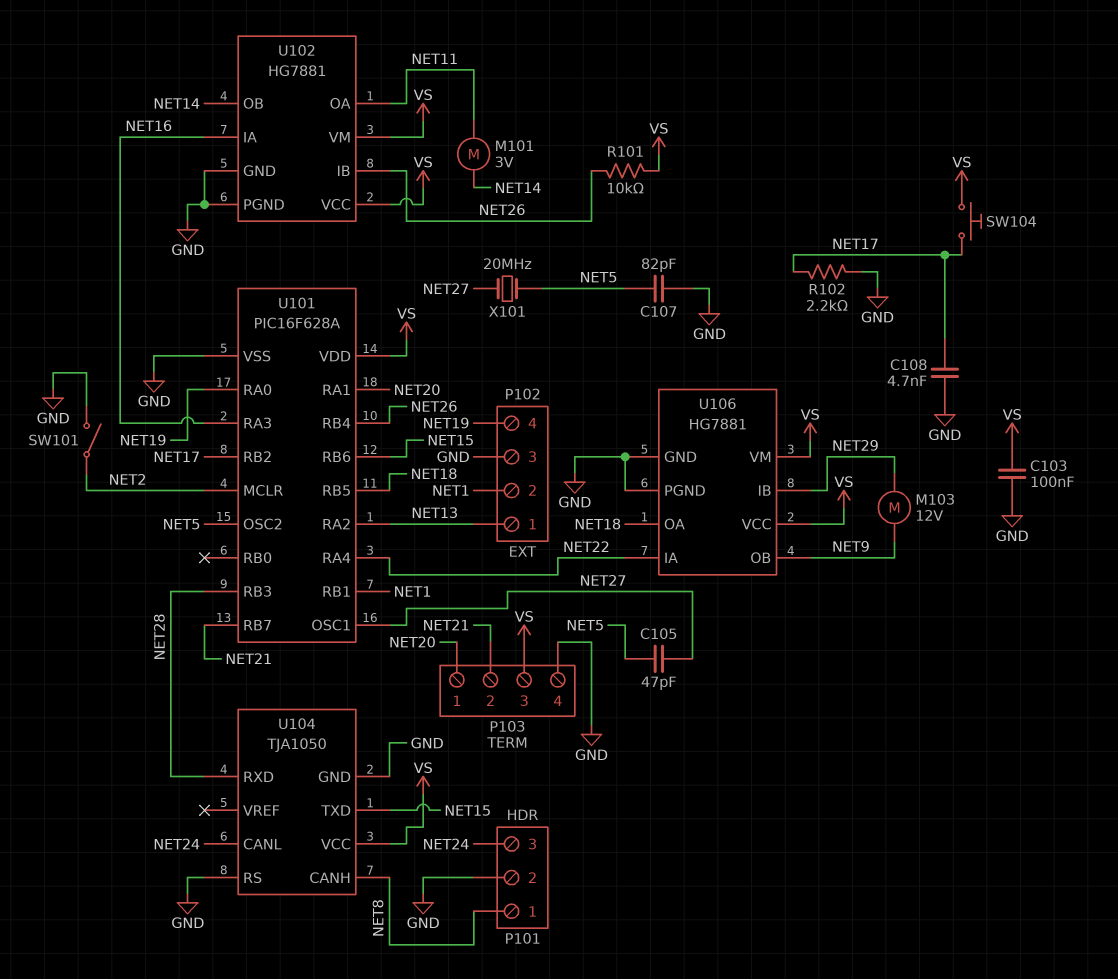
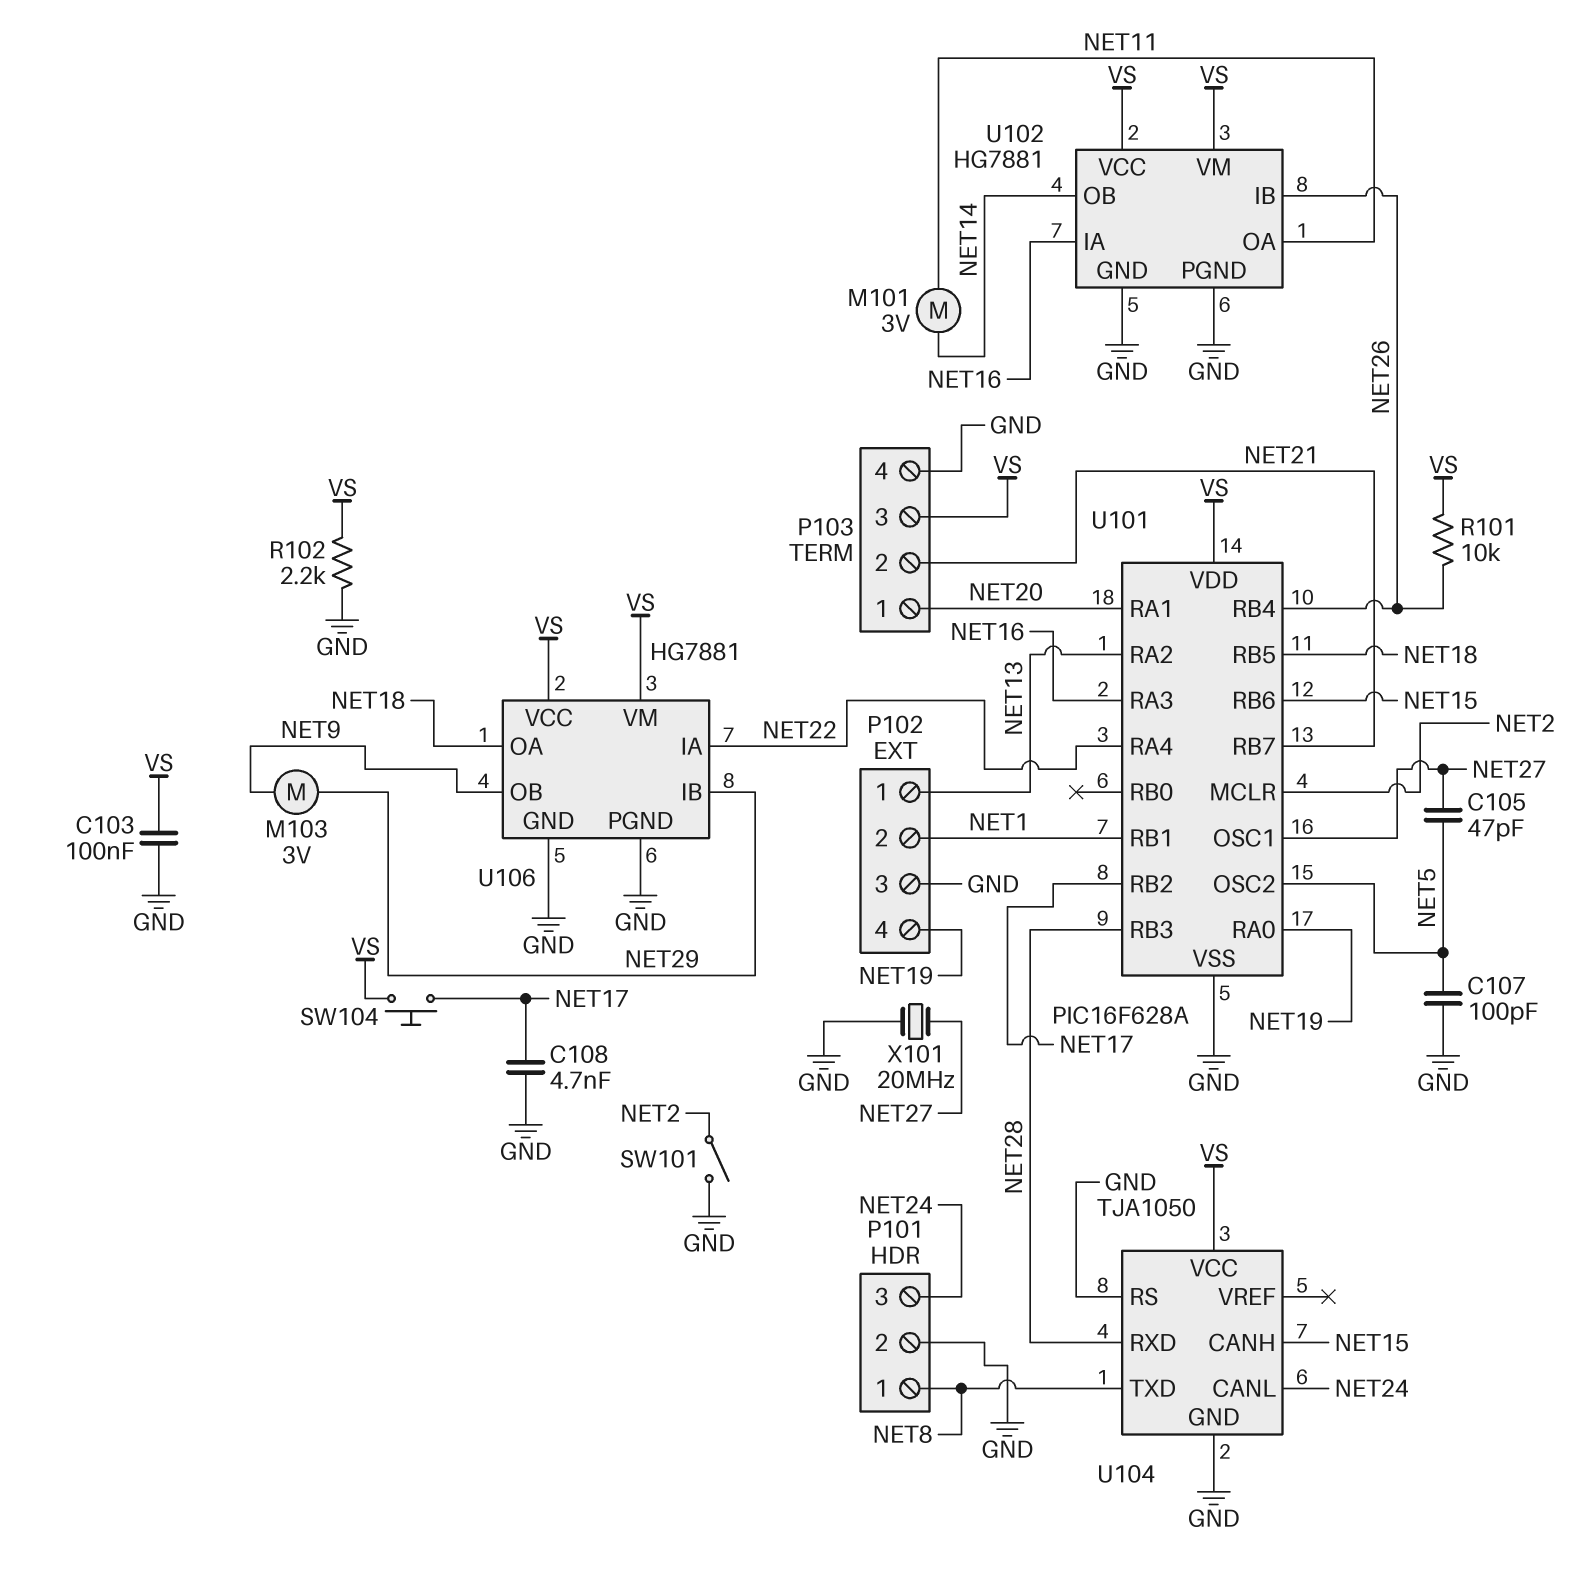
C107: 82pF (GND, NET5) -> 100pF (GND, NET5)
M103: motor 12V (NET9, NET29) -> motor 3V (NET9, NET29)
R102: 2.2k (GND, NET17) -> 2.2k (GND, VS)
U104 pin CANH: NET8 -> NET15
U104 pin TXD: NET15 -> NET8
X101: 20MHz (NET5, NET27) -> 20MHz (GND, NET27)

